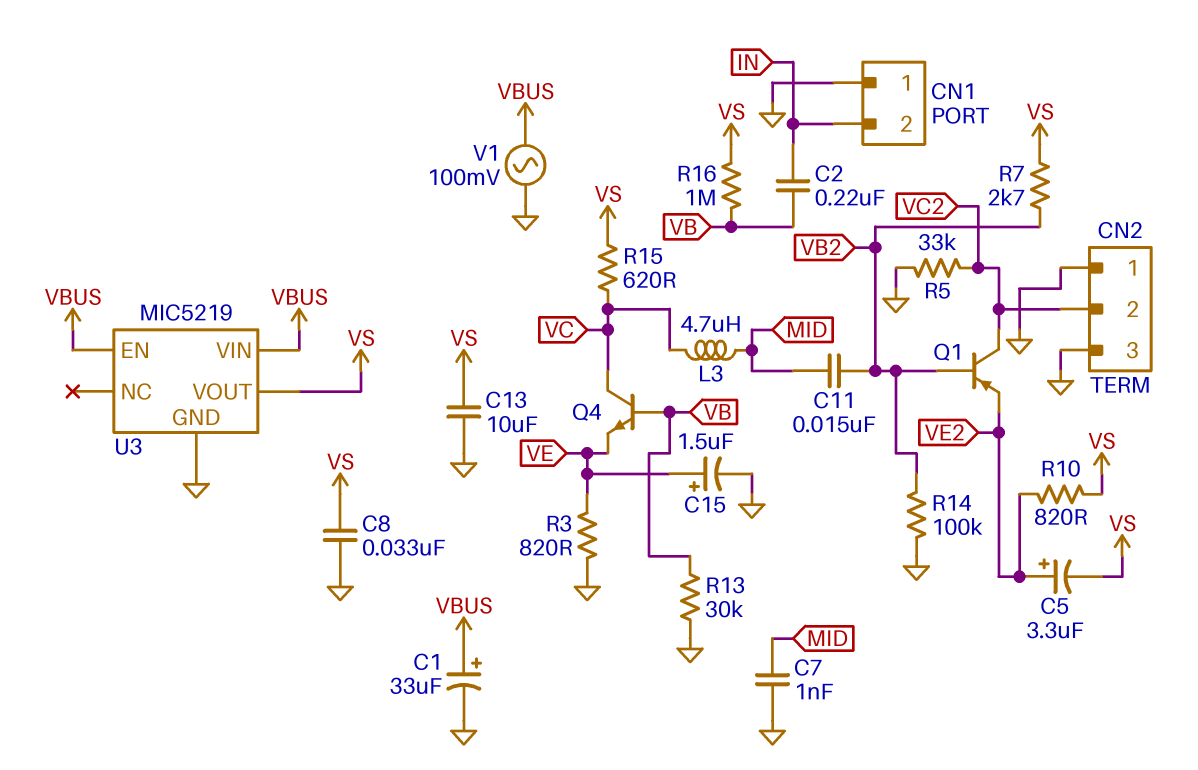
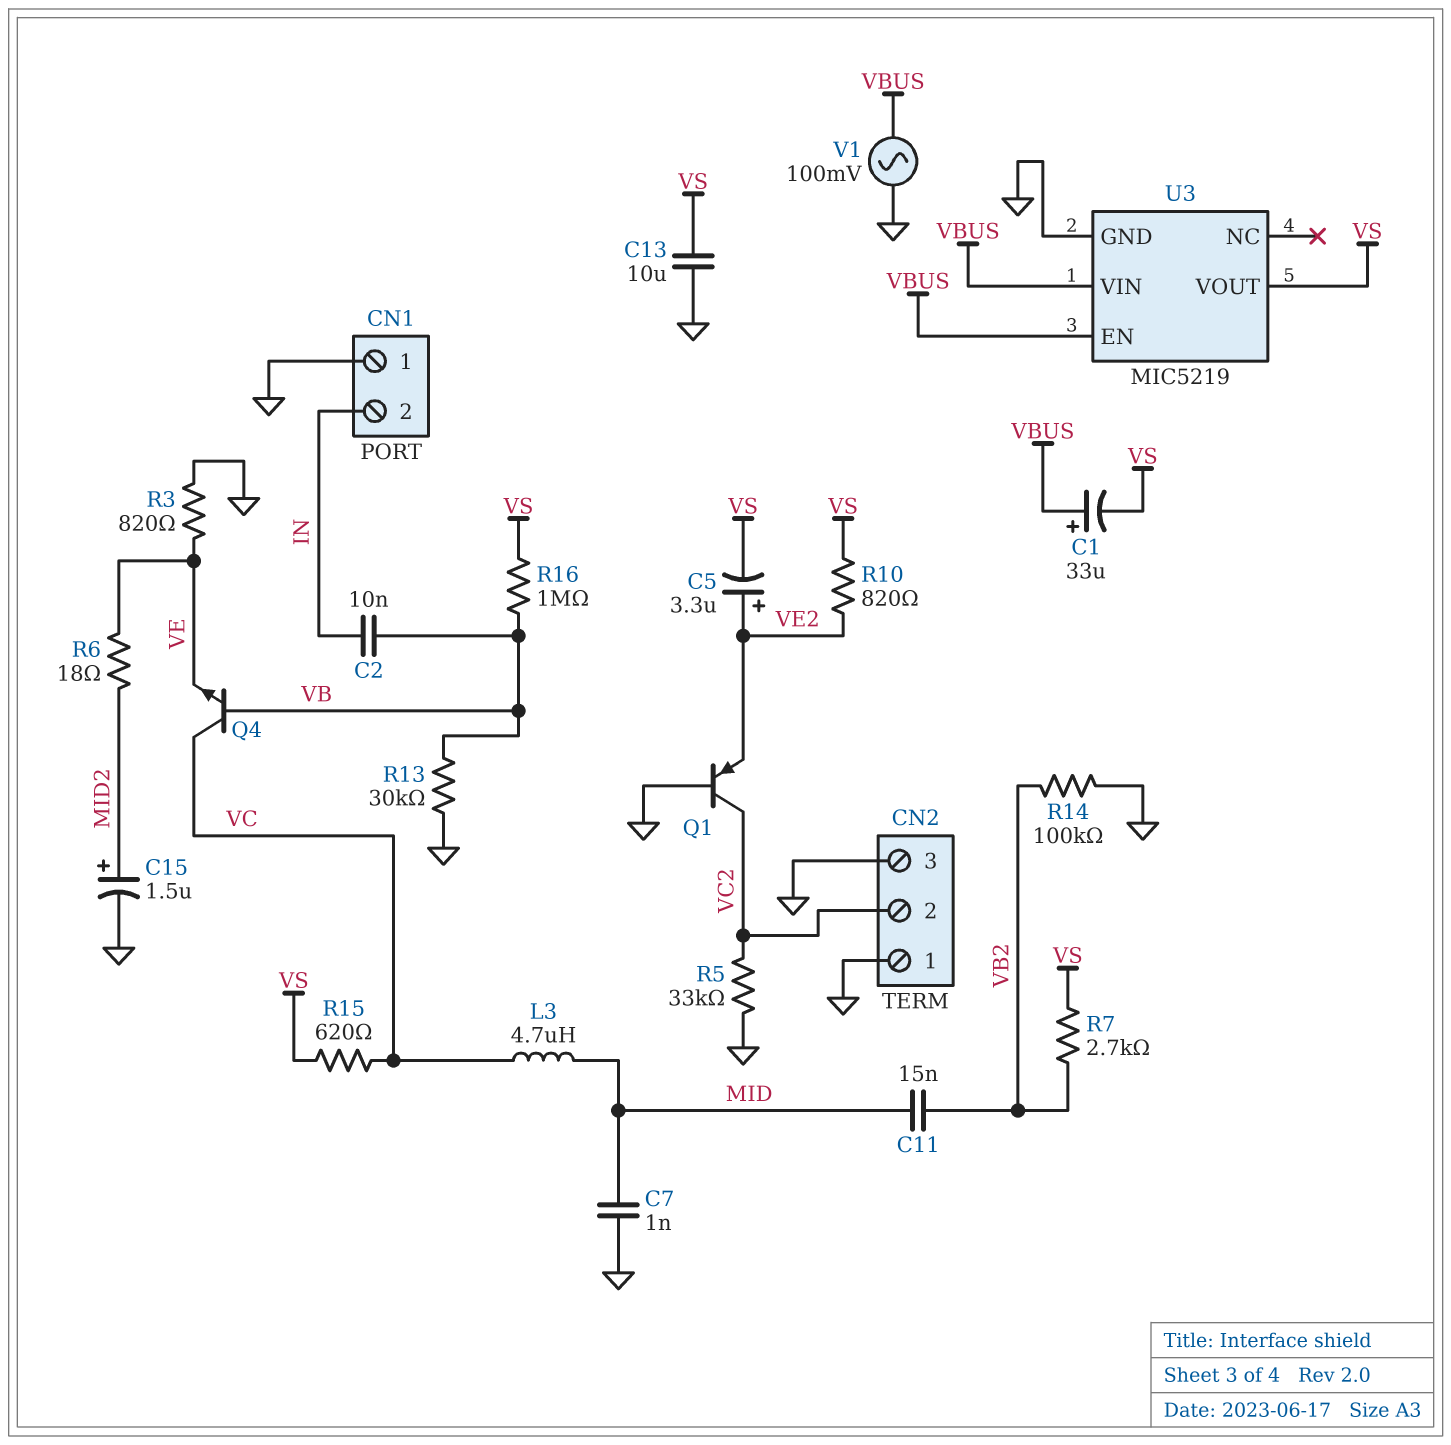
C1: 33uF (plus VBUS, minus GND) -> 33uF (plus VBUS, minus VS)
C2: 220nF (IN, VB) -> 10nF (IN, VB)
C8: 33nF (GND, VS) -> none
C15: 1.5uF (plus VE, minus GND) -> 1.5uF (plus MID2, minus GND)
Q1: PNP (B VB2, C VC2, E VE2) -> PNP (B GND, C VC2, E VE2)
R6: none -> 18 (MID2, VE)

